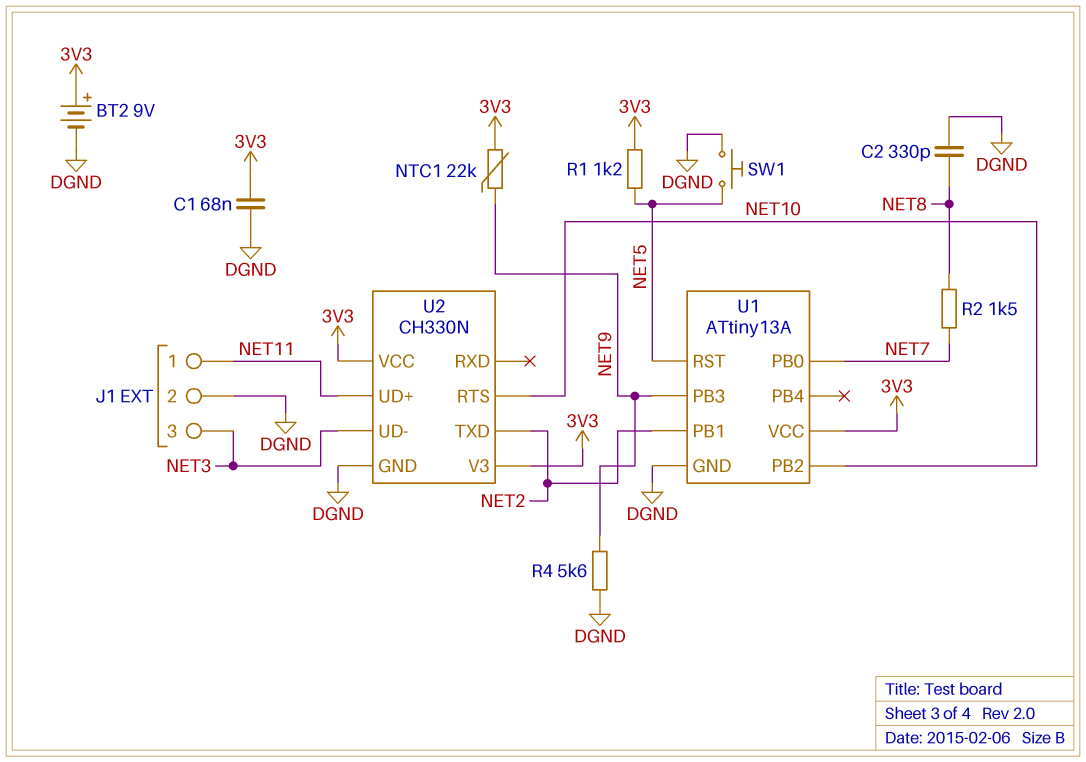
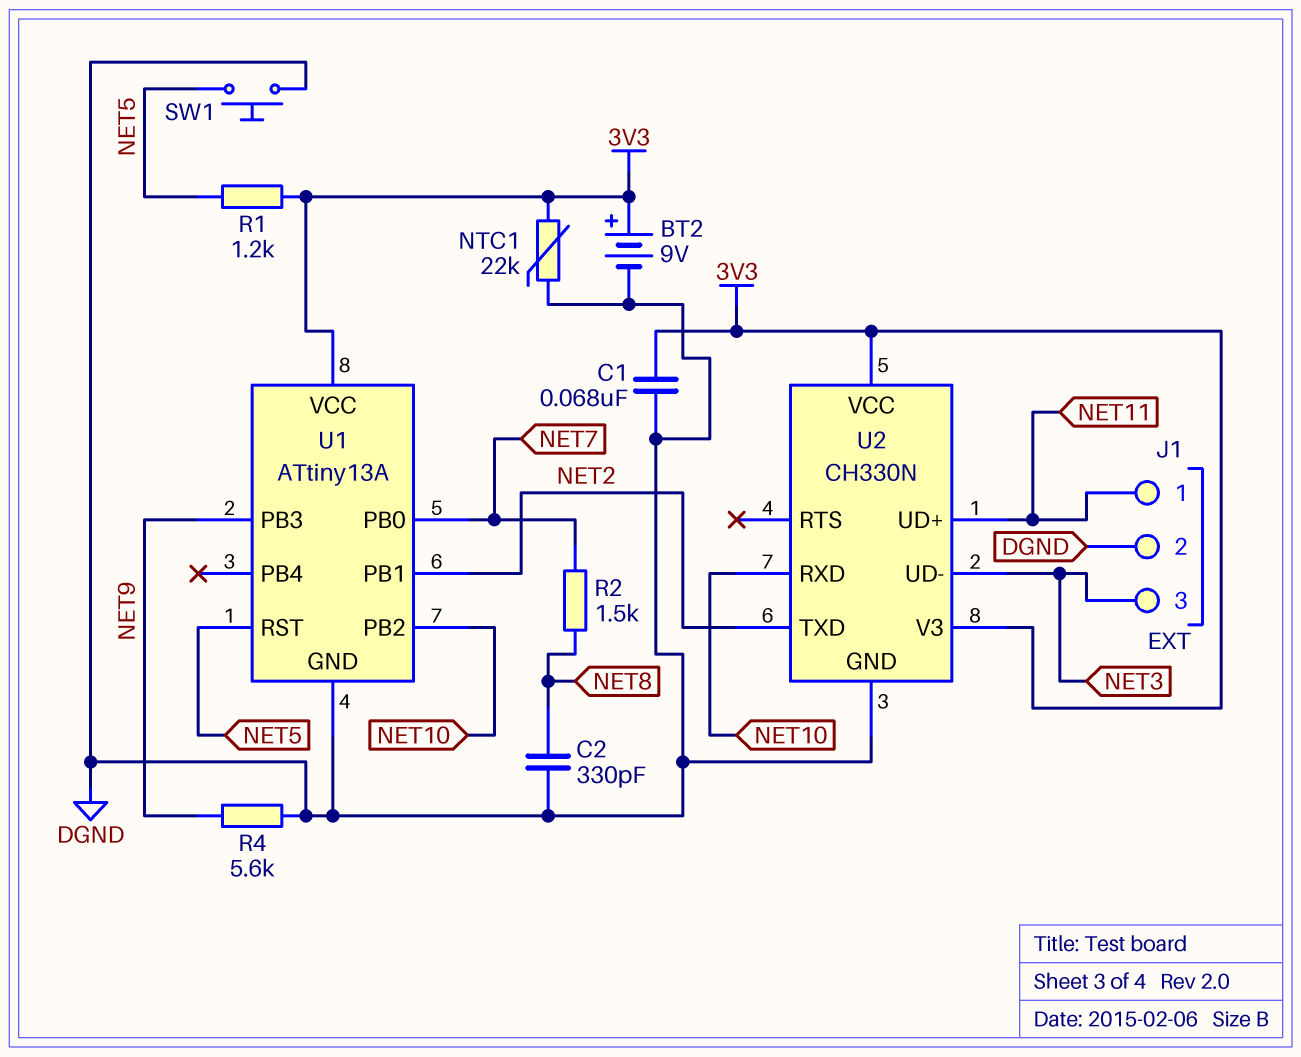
NTC1: 22k (3V3, NET9) -> 22k (3V3, DGND)
U2 pin RTS: NET10 -> none
U2 pin RXD: none -> NET10

